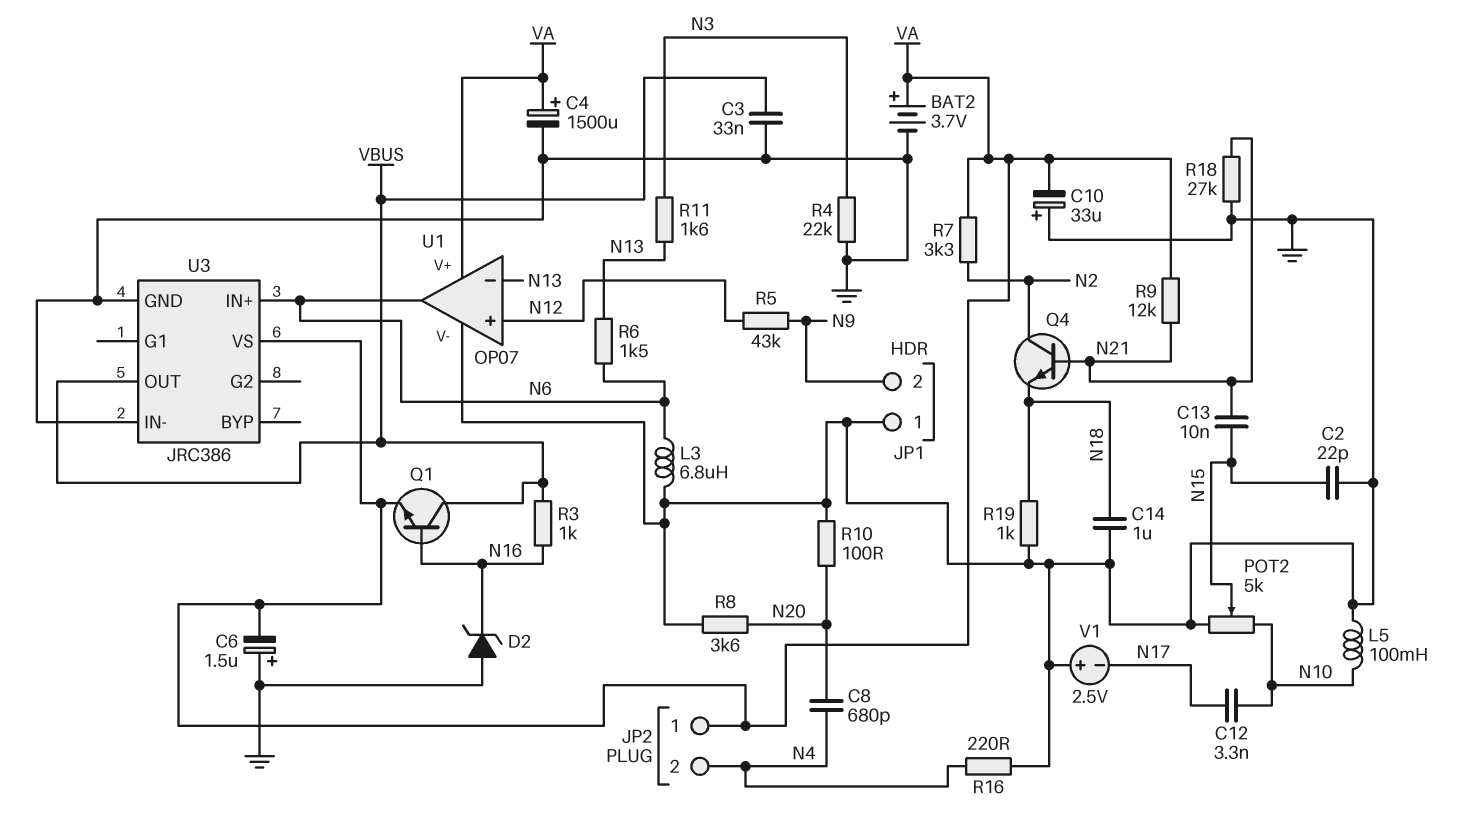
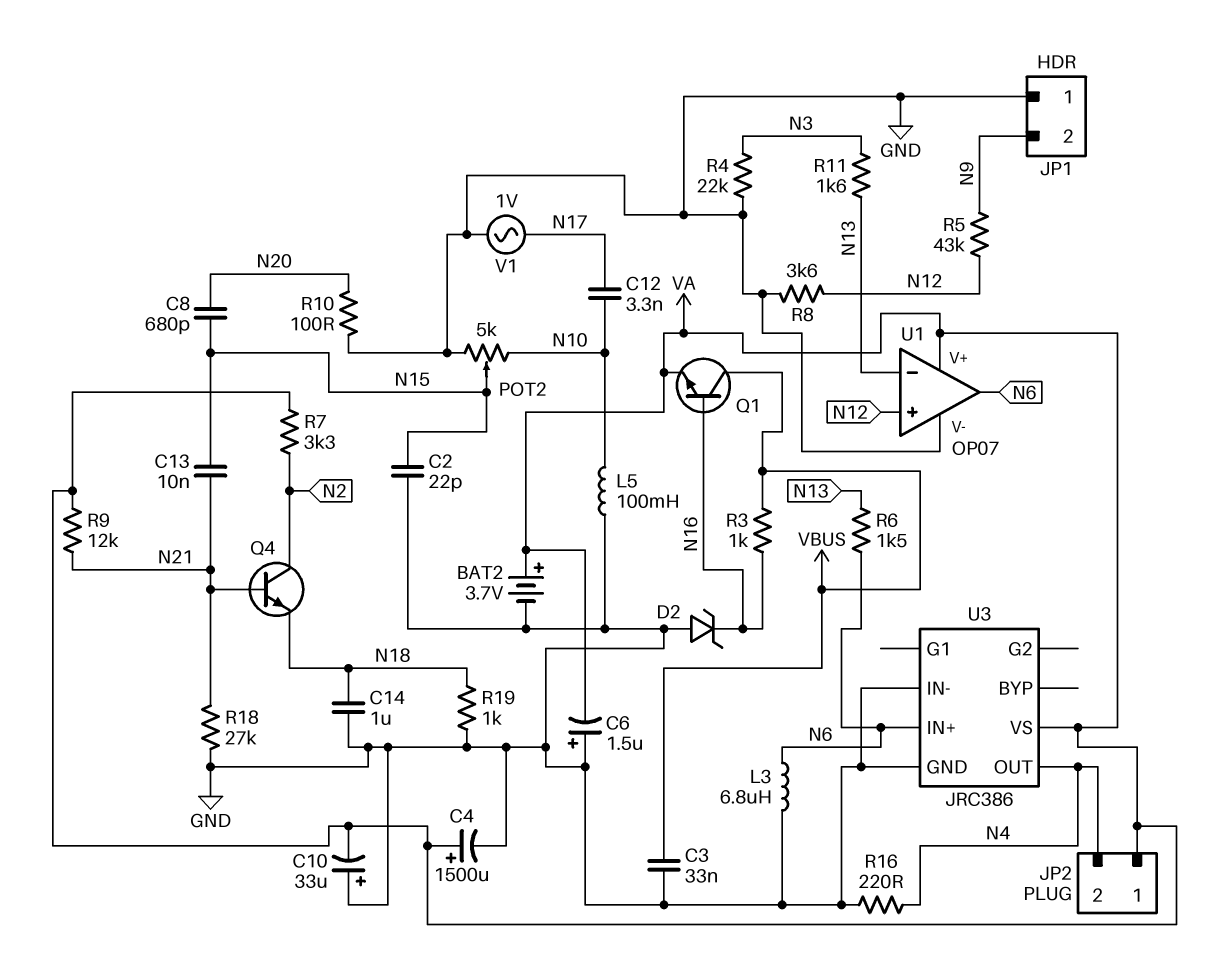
C8: 680pF (N4, N20) -> 680pF (N15, N20)
R8: 3.6k (GND, N20) -> 3.6k (GND, N12)
U3 pin OUT: VBUS -> N4
V1: 2.5V (plus GND, minus N17) -> AC 1V (GND, N17)

